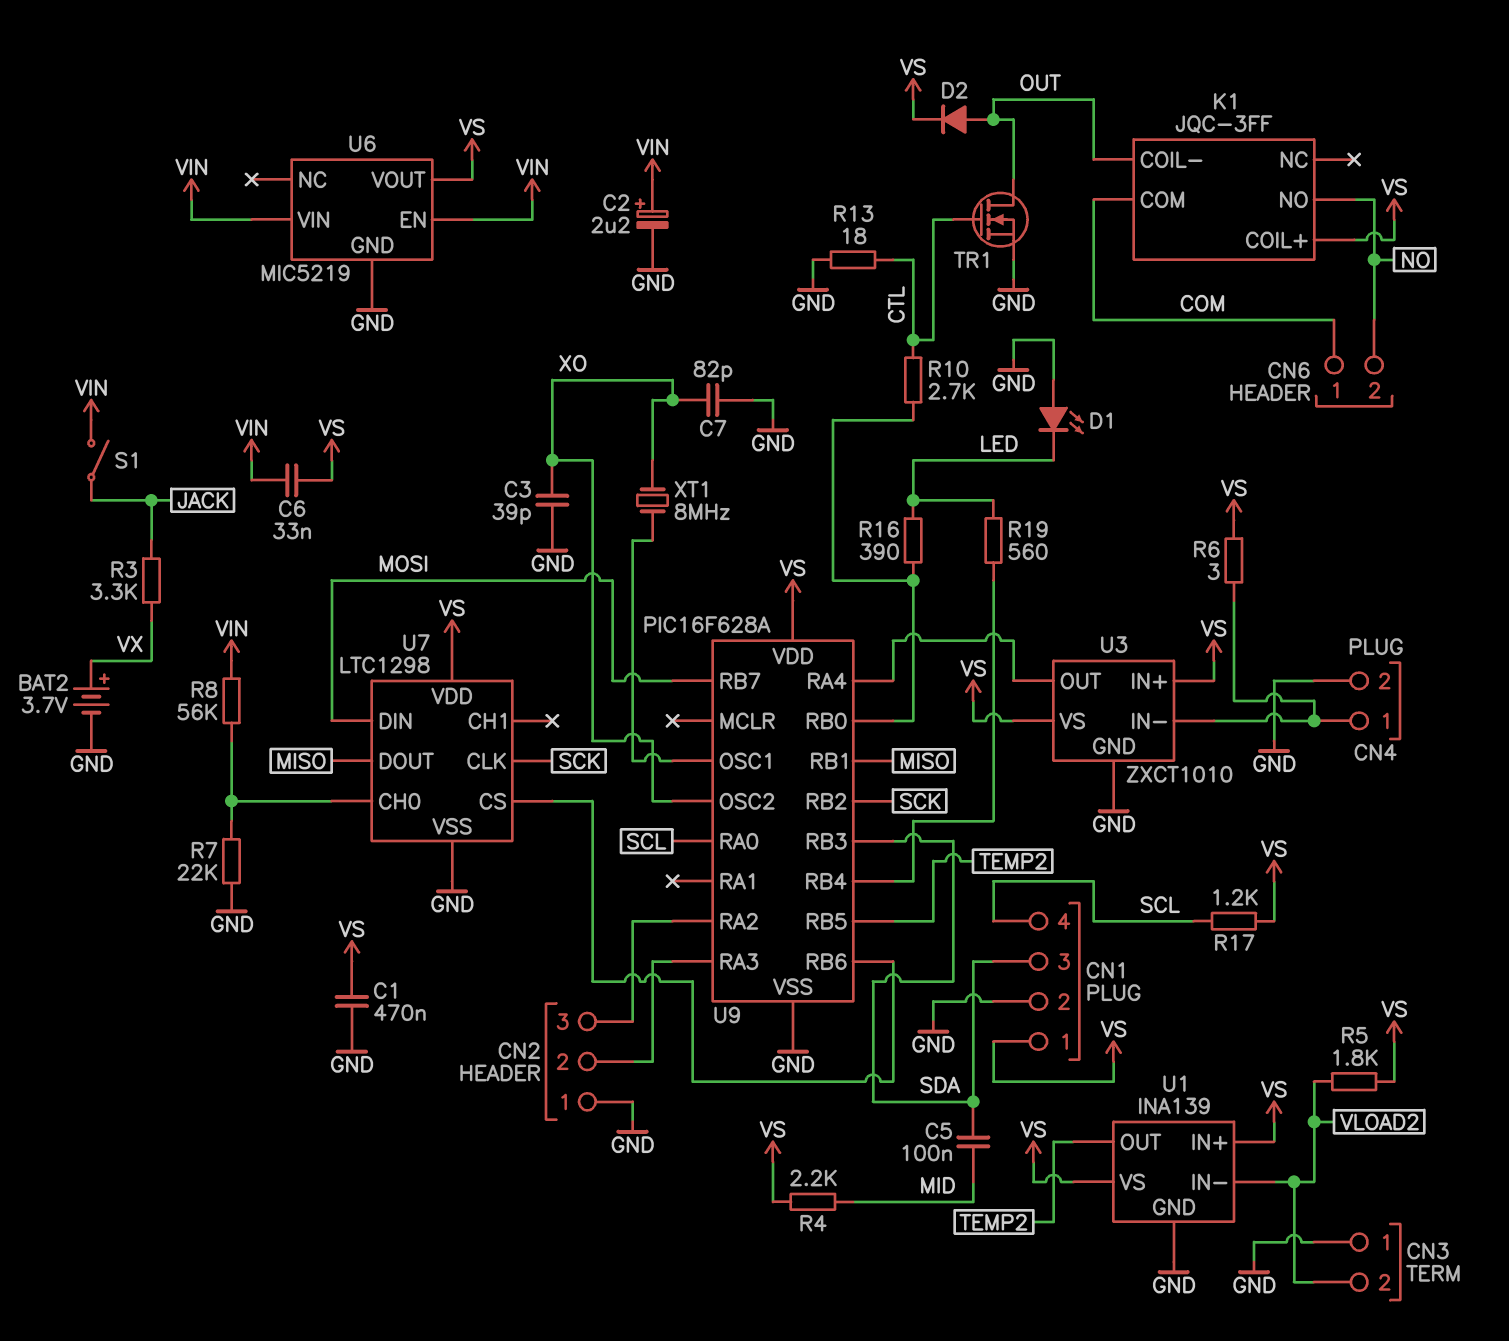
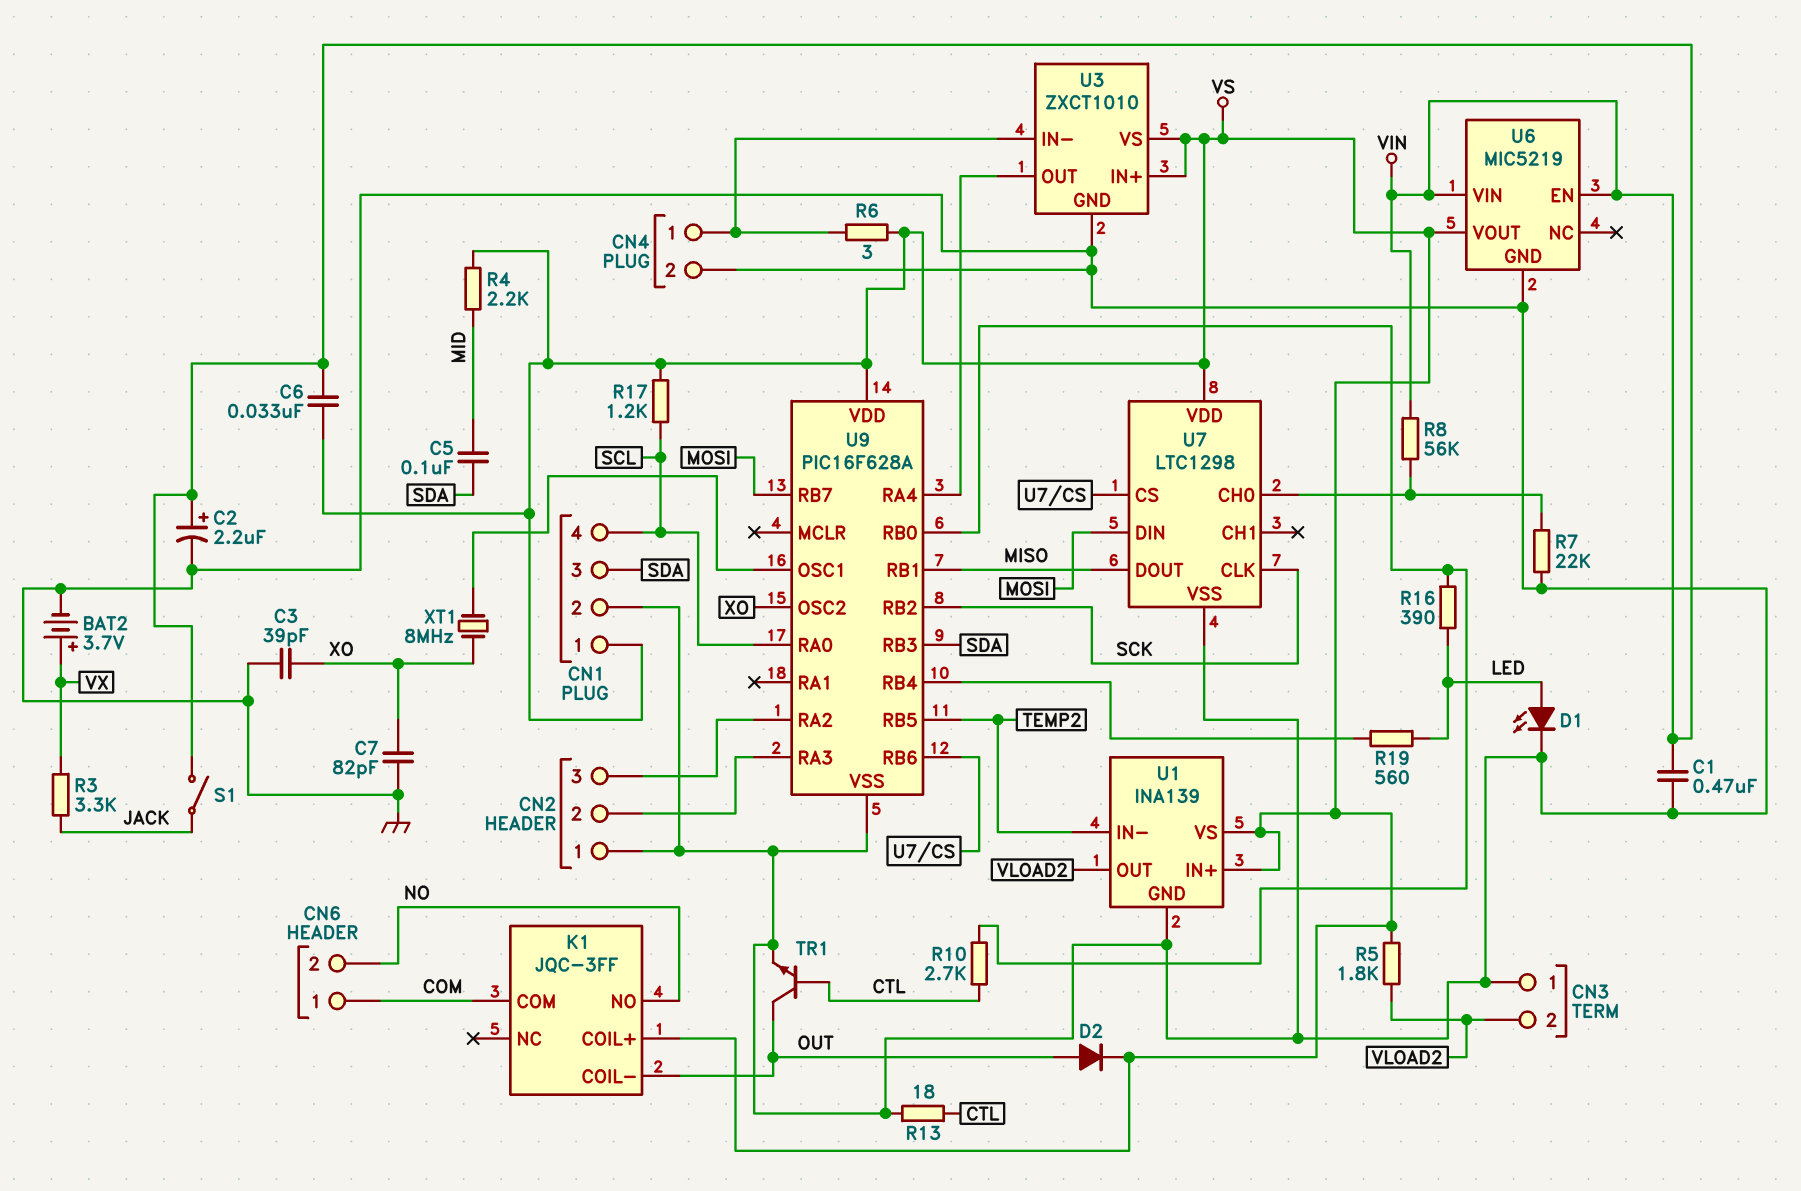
C1: 470nF (GND, VS) -> 470nF (GND, VIN)
D1: LED (A GND, K LED) -> LED (A LED, K GND)
TR1: NMOS (G CTL, D OUT, S GND) -> NPN (B CTL, C OUT, E GND)
U1 pin IN-: VLOAD2 -> TEMP2
U1 pin OUT: TEMP2 -> VLOAD2

